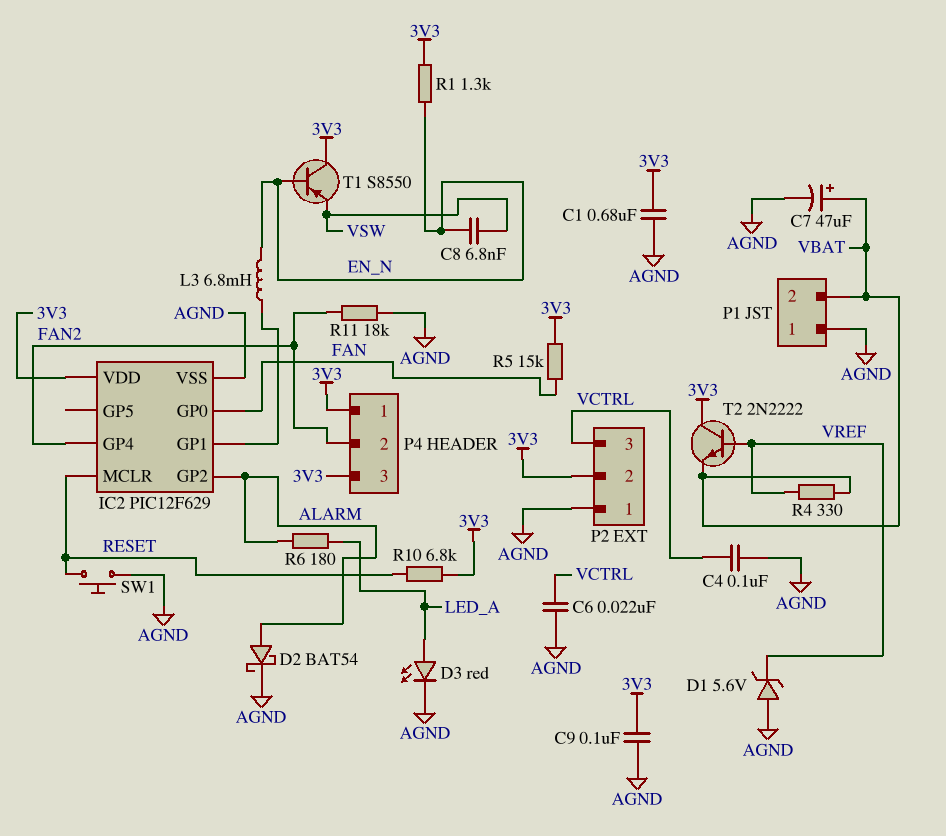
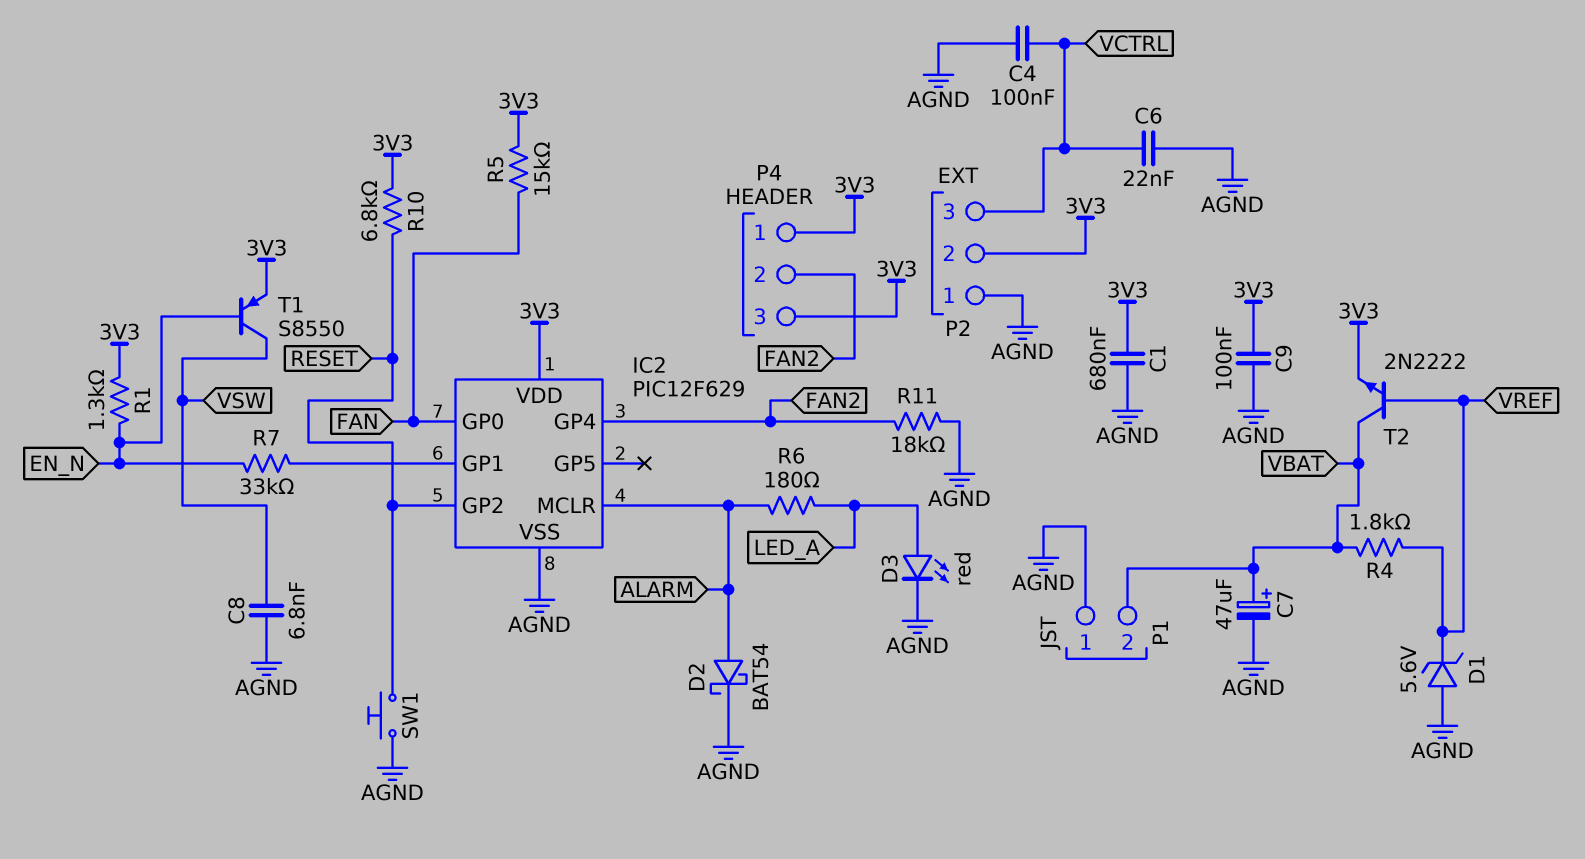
C8: 6.8nF (EN_N, VSW) -> 6.8nF (AGND, VSW)
IC2 pin GP2: ALARM -> RESET
IC2 pin MCLR: RESET -> ALARM
L3: 6.8mH (EN_N, IC2/GP1) -> none
R4: 330 (VBAT, VREF) -> 1.8k (VBAT, VREF)
R7: none -> 33k (EN_N, IC2/GP1)
T1: PNP S8550 (B EN_N, C 3V3, E VSW) -> PNP S8550 (B EN_N, C VSW, E 3V3)
T2: NPN 2N2222 (B VREF, C 3V3, E VBAT) -> NPN 2N2222 (B VREF, C VBAT, E 3V3)

